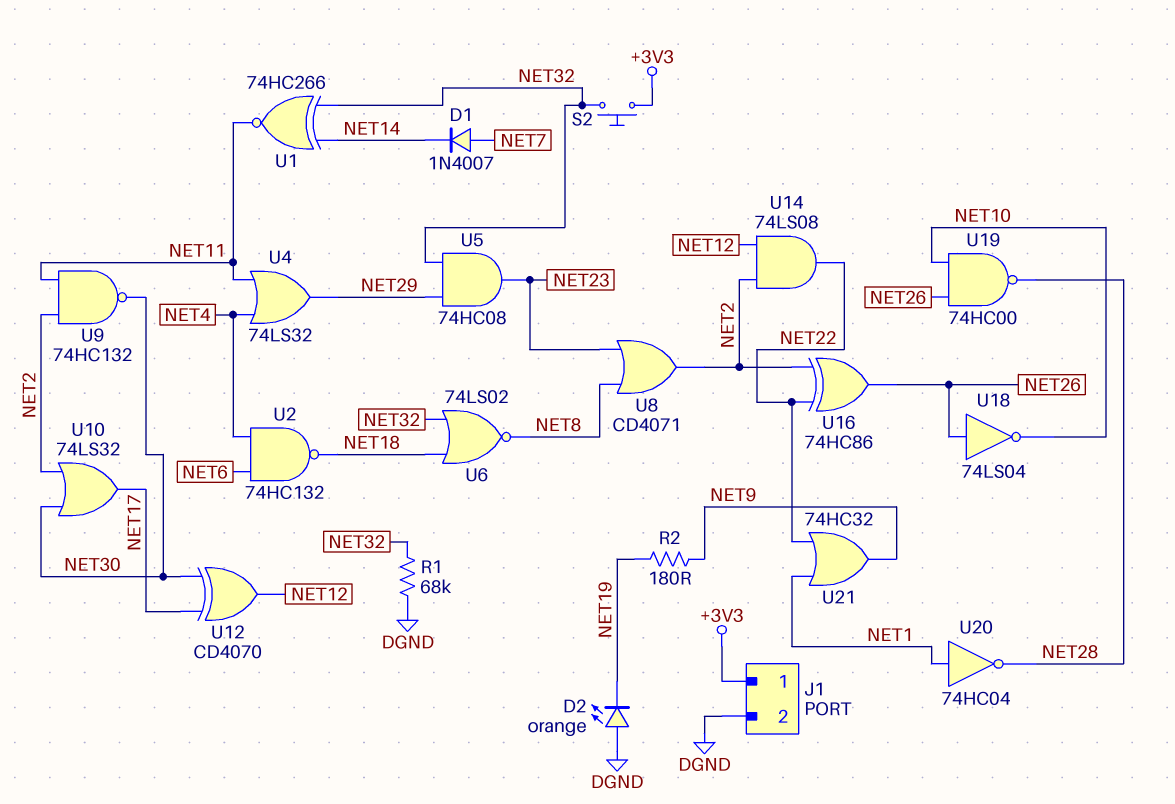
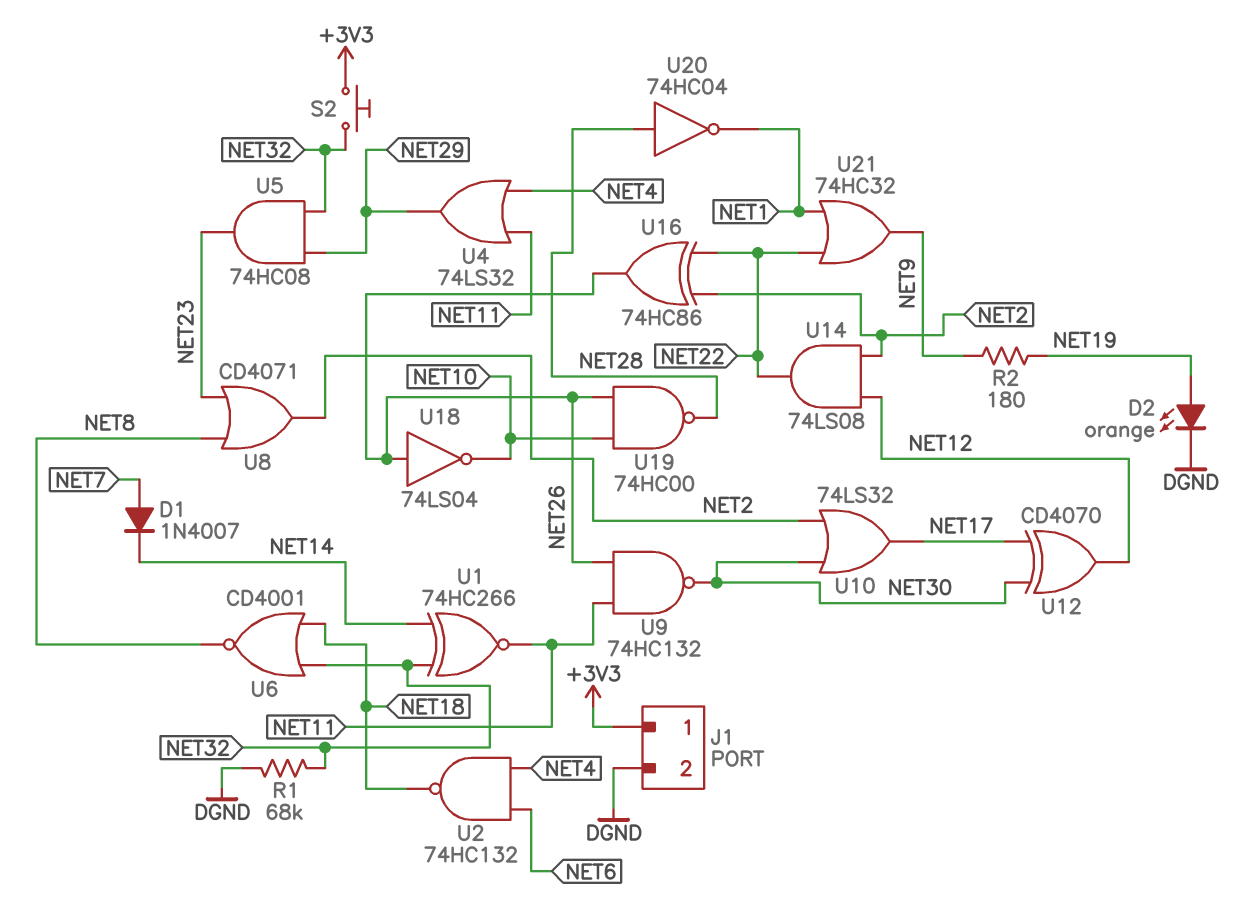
D2: LED orange (A DGND, K NET19) -> LED orange (A NET19, K DGND)
U6: NOR 74LS02 (in NET18, in NET32, out NET8) -> NOR CD4001 (in NET18, in NET32, out NET8)
U9: NAND 74HC132 (in NET2, in NET11, out NET30) -> NAND 74HC132 (in NET11, in NET26, out NET30)
U20: NOT 74HC04 (in NET1, out NET28) -> NOT 74HC04 (in NET28, out NET1)

